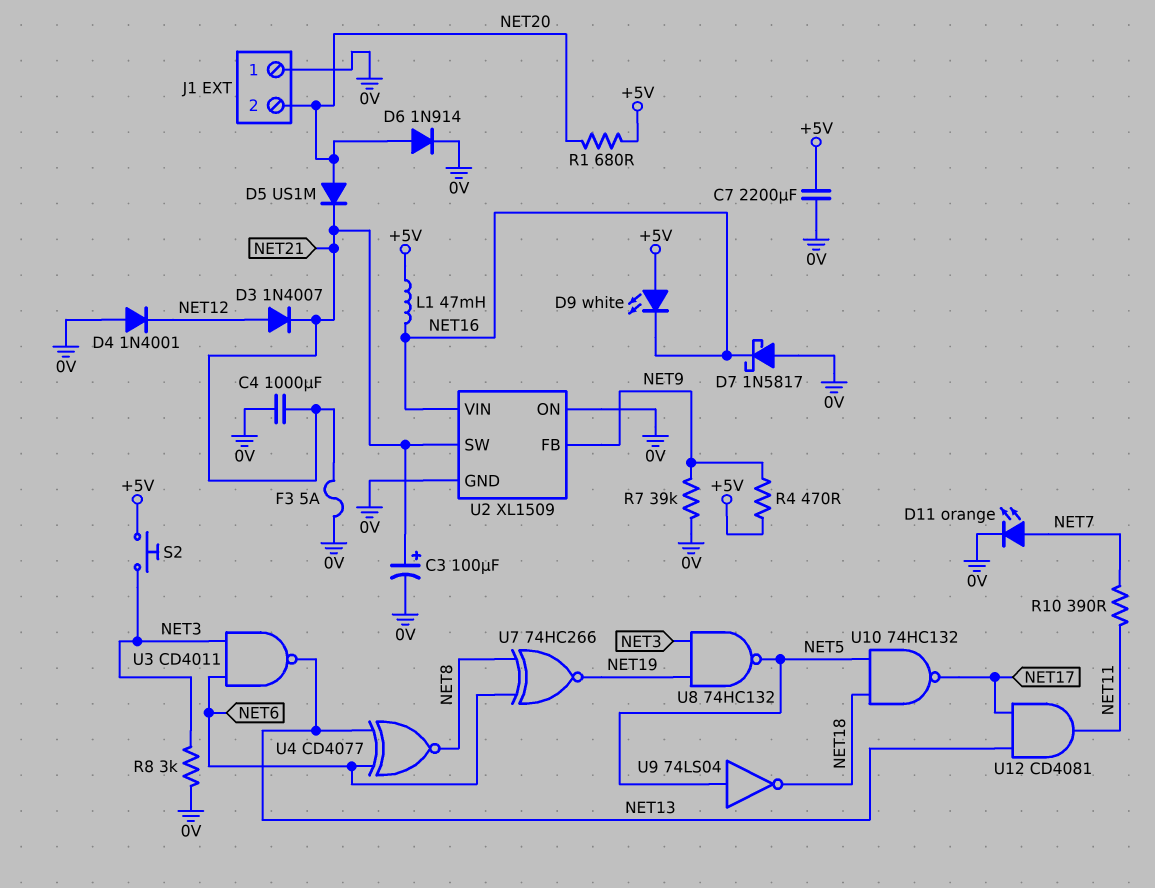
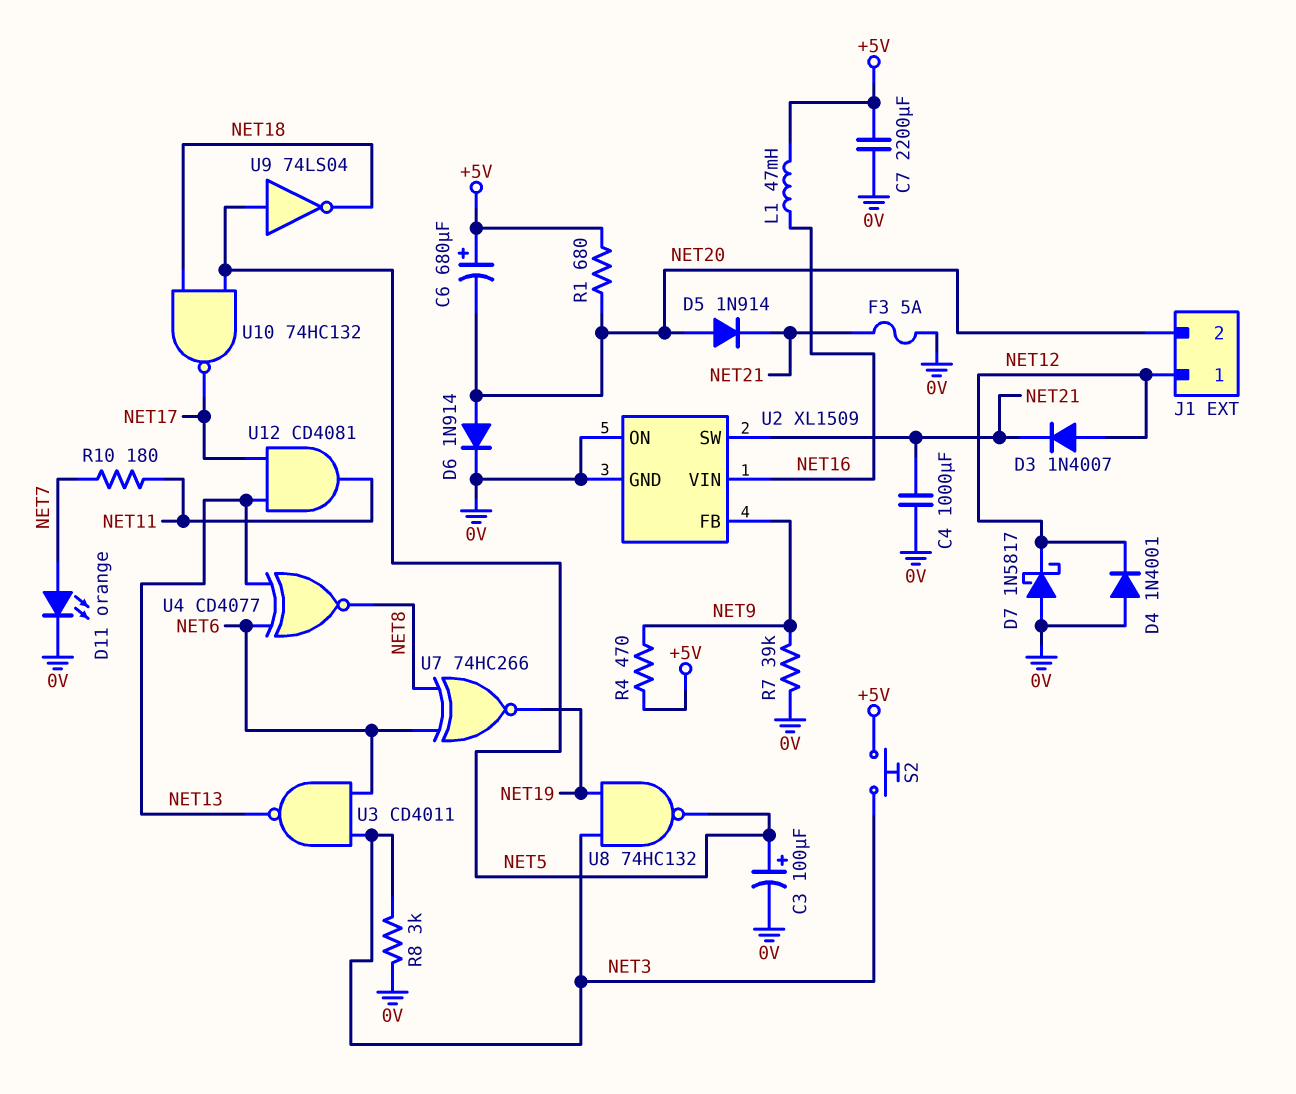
C3: 100uF (plus NET21, minus 0V) -> 100uF (plus NET5, minus 0V)
C6: none -> 680uF (plus +5V, minus NET20)
D5: diode US1M (A NET20, K NET21) -> diode 1N914 (A NET20, K NET21)
D7: schottky 1N5817 (A 0V, K NET16) -> schottky 1N5817 (A 0V, K NET12)
D9: LED white (A +5V, K NET16) -> none
J1 pin 1: 0V -> NET12
R10: 390 (NET7, NET11) -> 180 (NET7, NET11)

